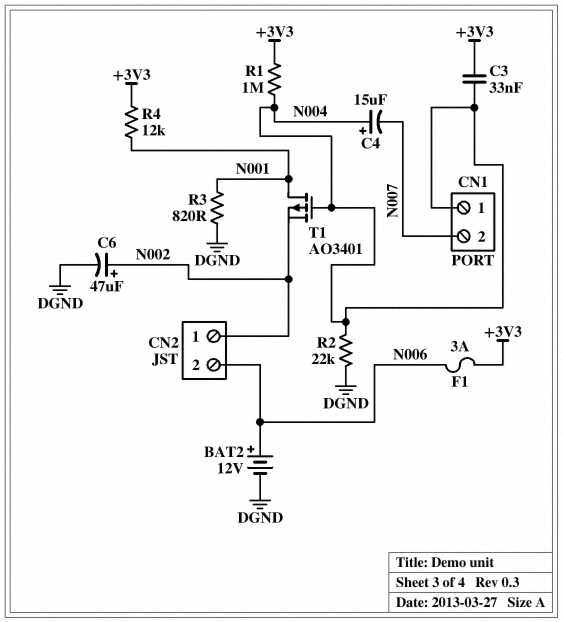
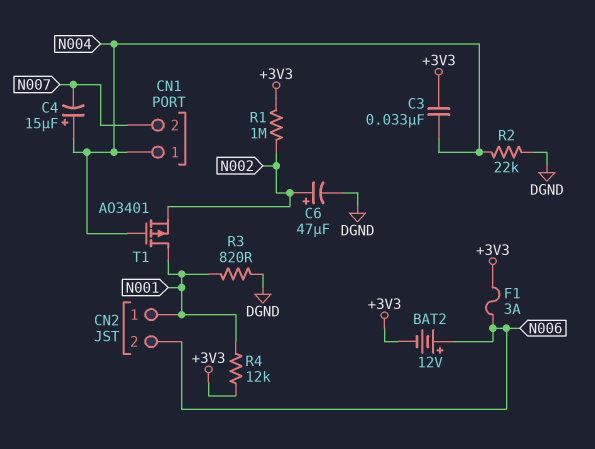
BAT2: 12V (plus N006, minus DGND) -> 12V (plus N006, minus +3V3)
CN2 pin 1: N002 -> N001
R1: 1M (+3V3, N004) -> 1M (+3V3, N002)

